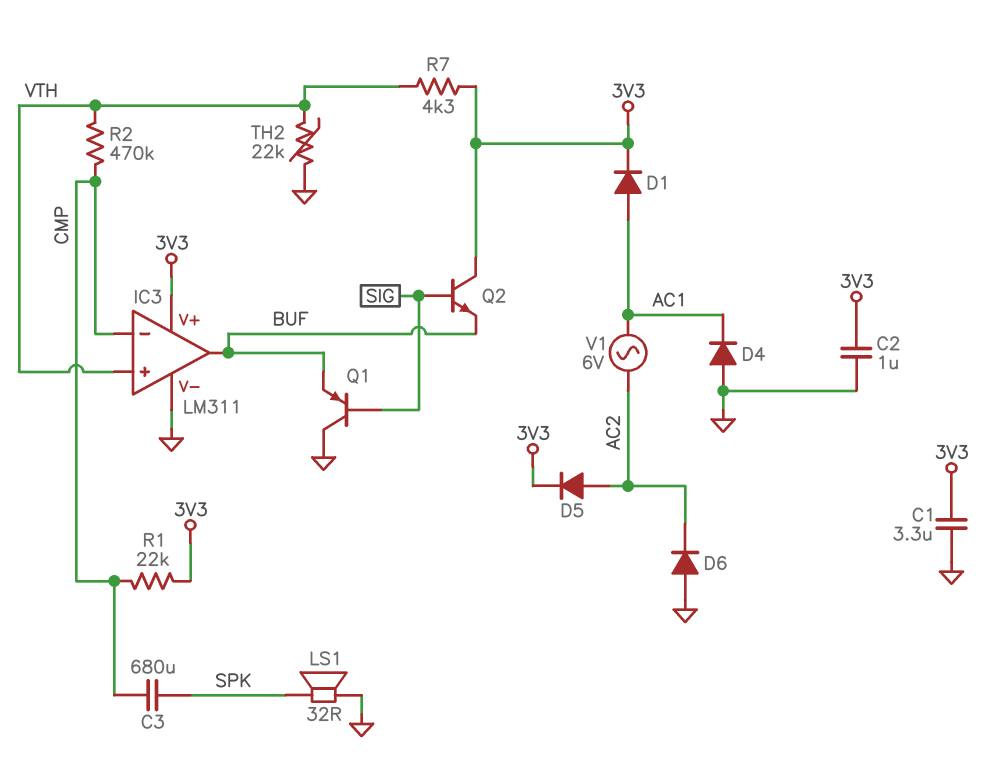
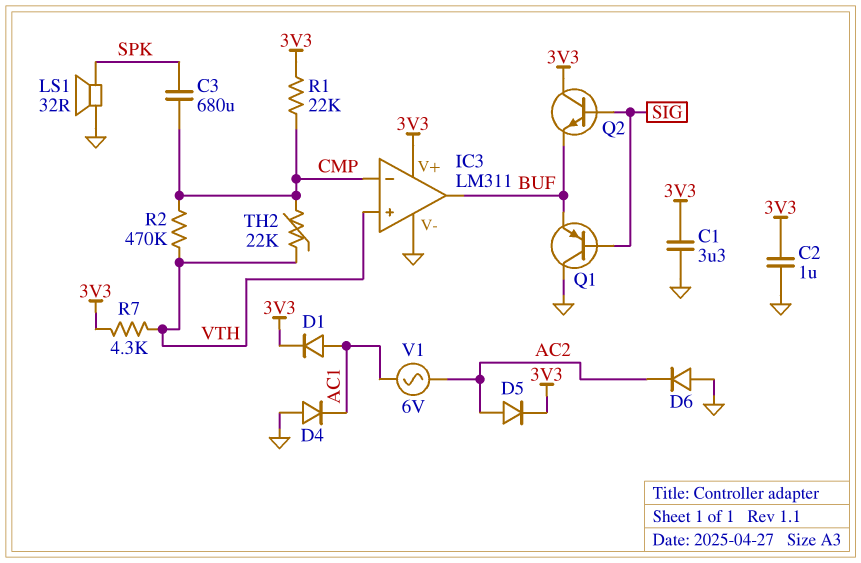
TH2: 22k (GND, VTH) -> 22k (CMP, VTH)

